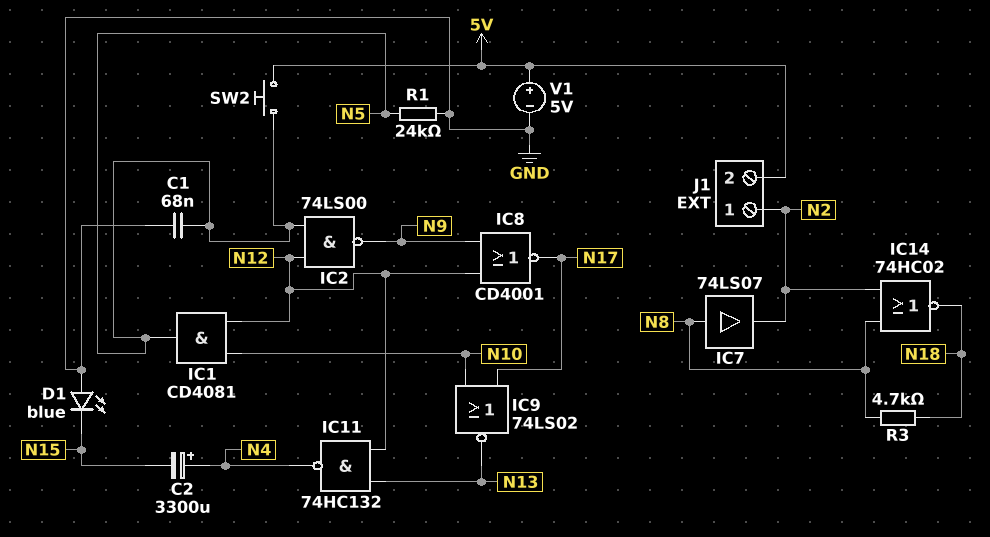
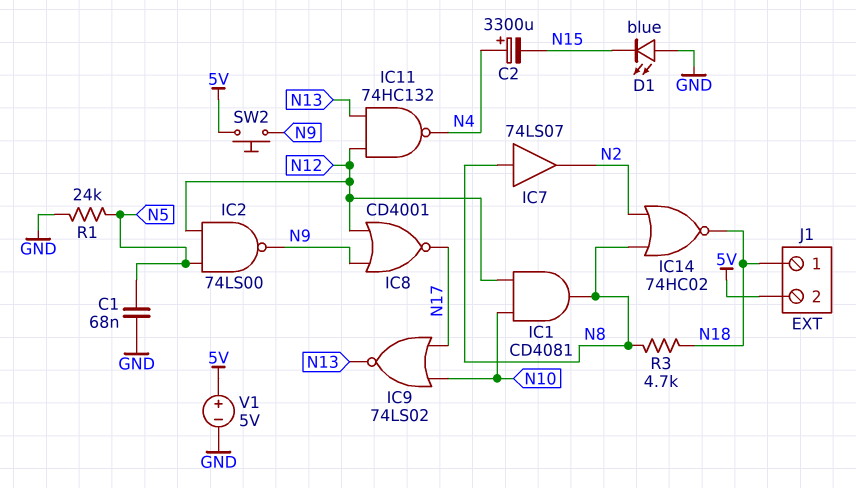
IC1: AND CD4081 (in N10, in N12, out N5) -> AND CD4081 (in N10, in N12, out N8)
J1 pin 1: N2 -> N18
SW2: button (5V, N5) -> button (5V, N9)

